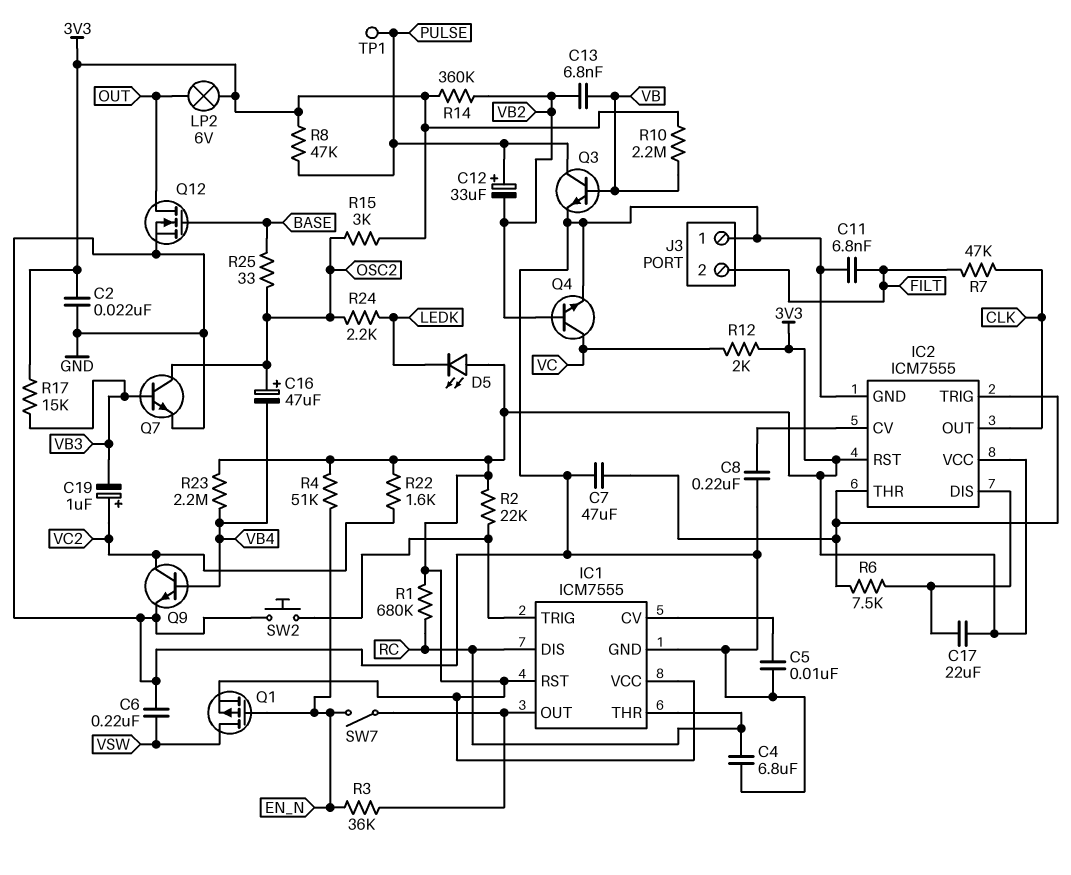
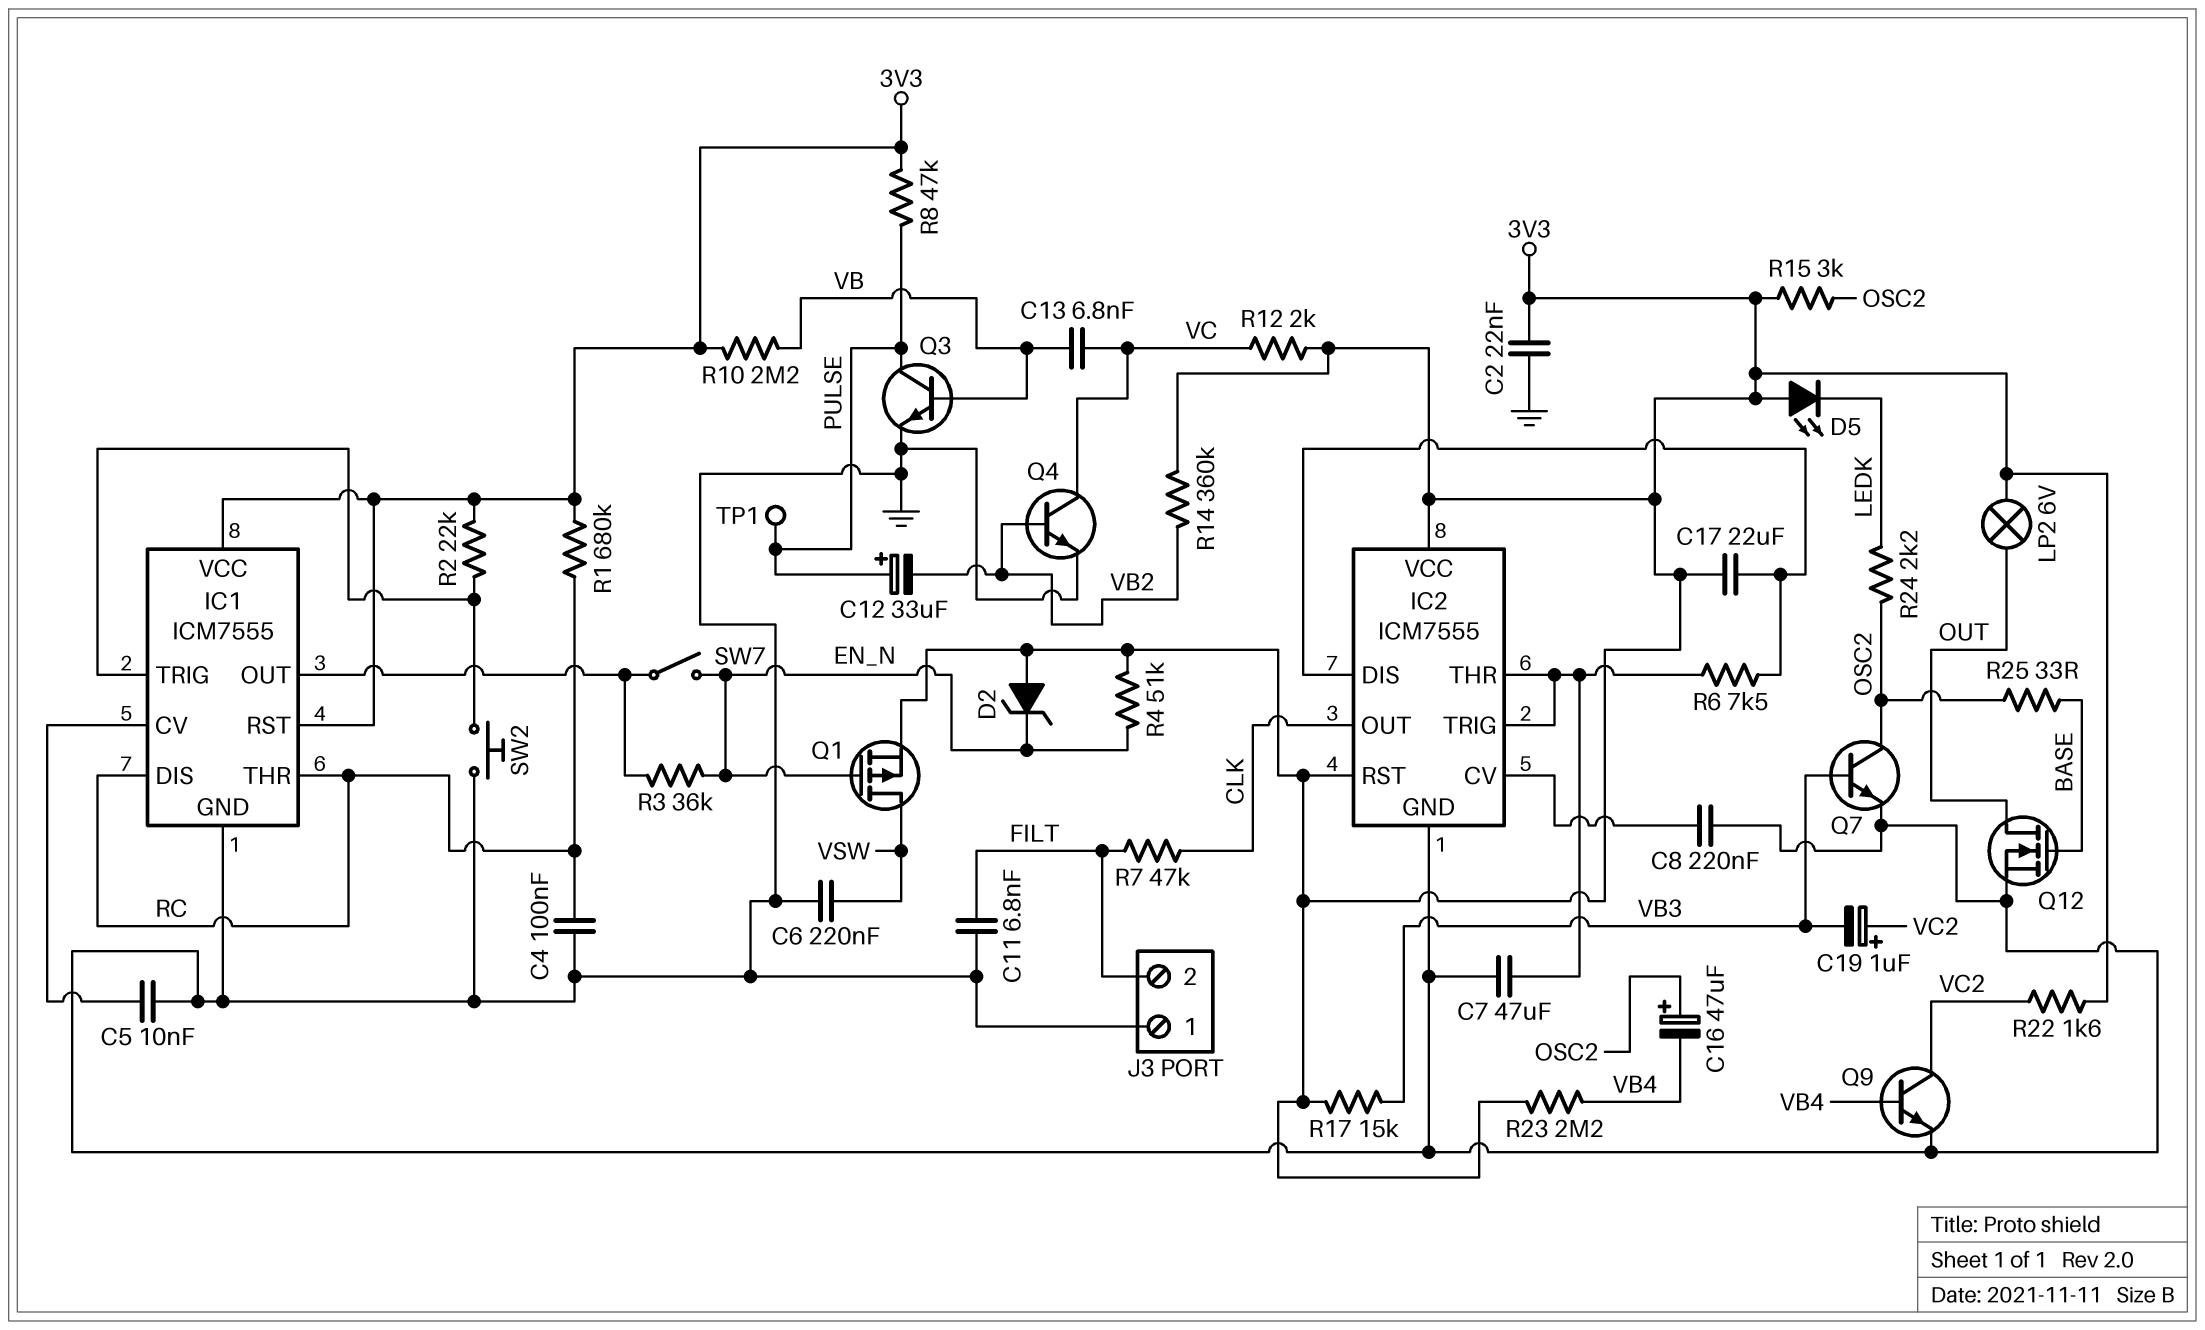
C4: 6.8uF (GND, RC) -> 100nF (GND, RC)
C13: 6.8nF (VB, VB2) -> 6.8nF (VB, VC)
D2: none -> zener (A 3V3, K EN_N)

